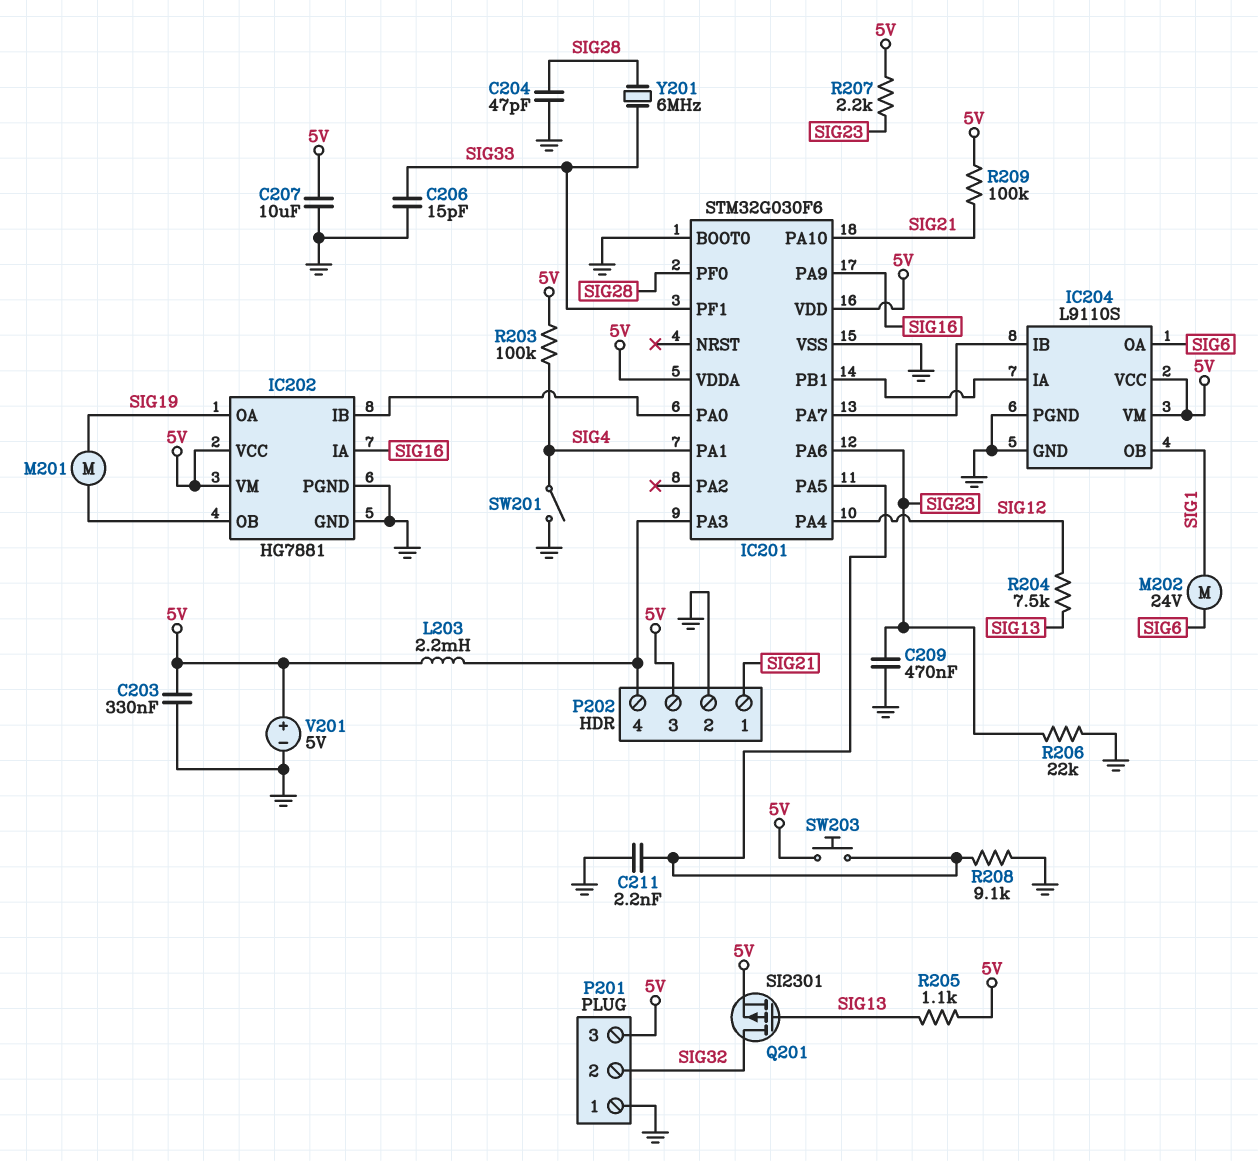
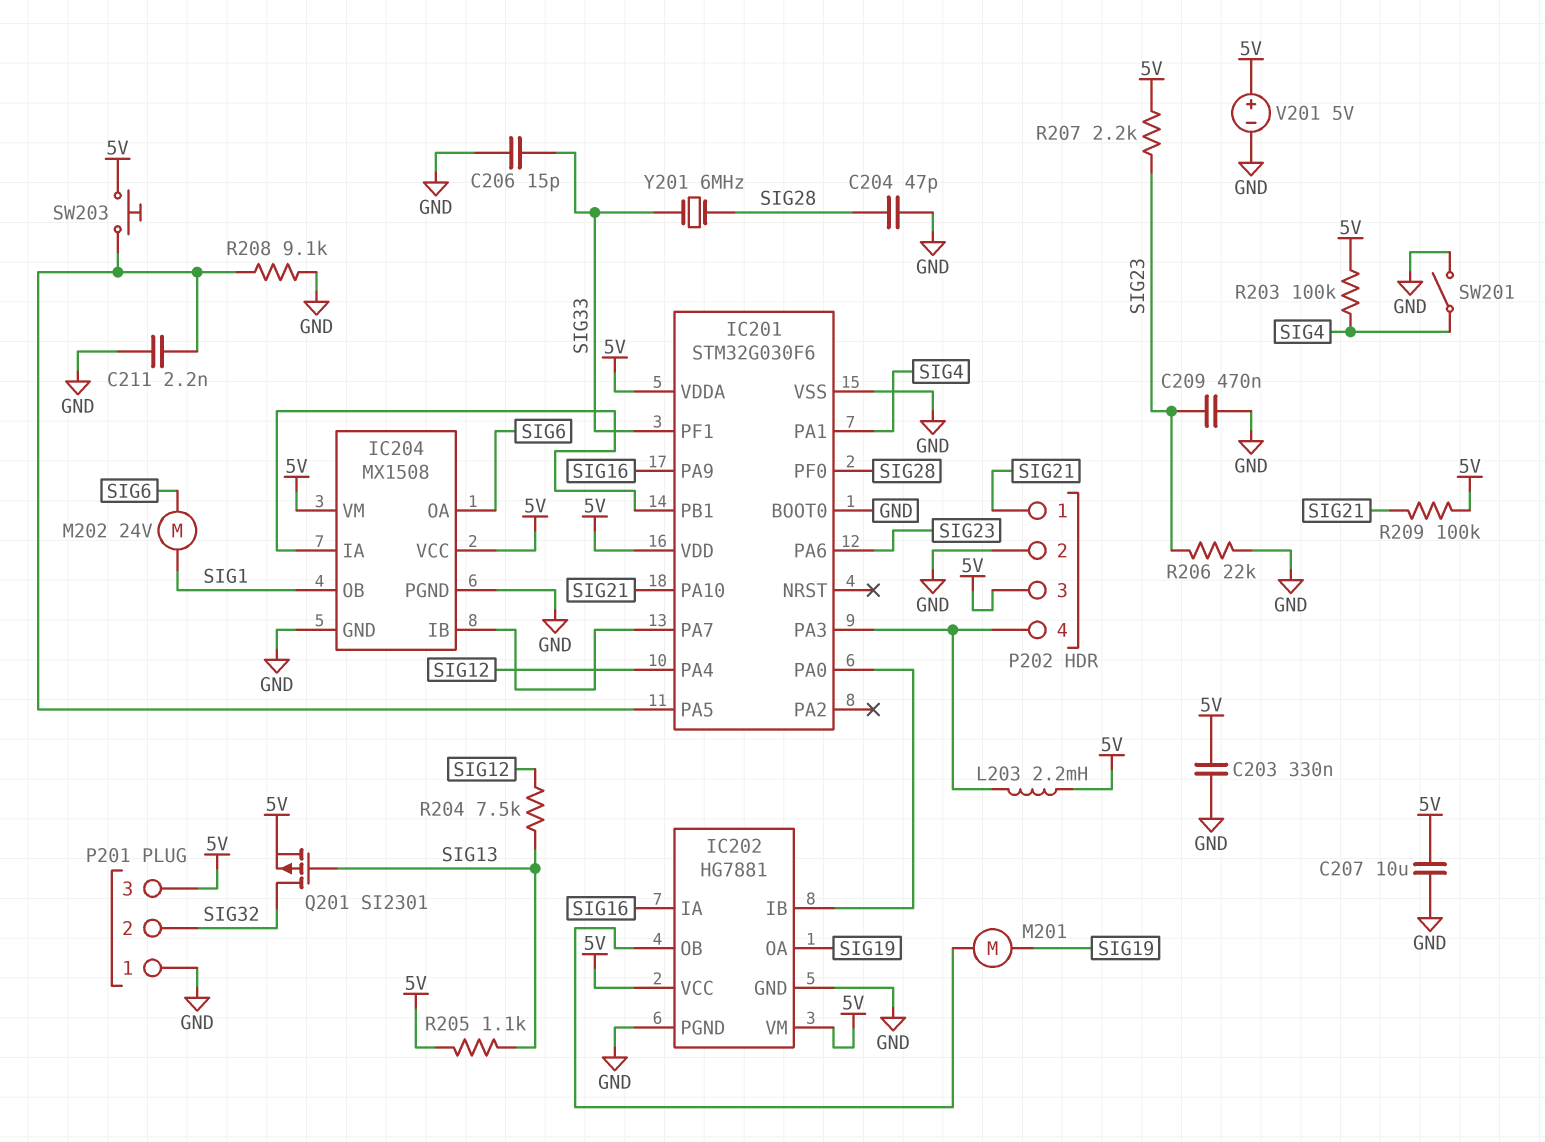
IC204: L9110S -> MX1508

